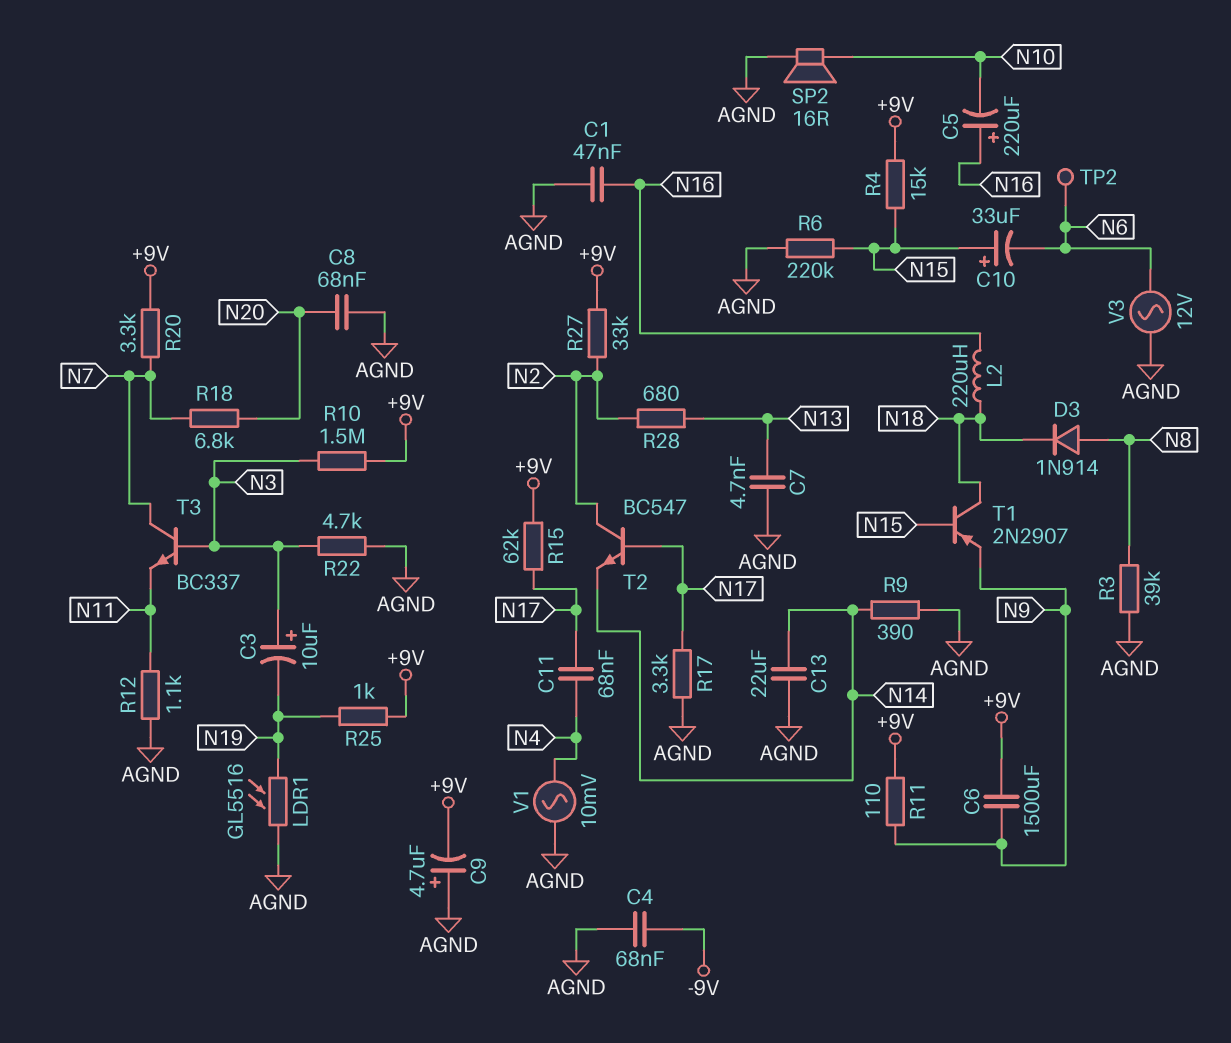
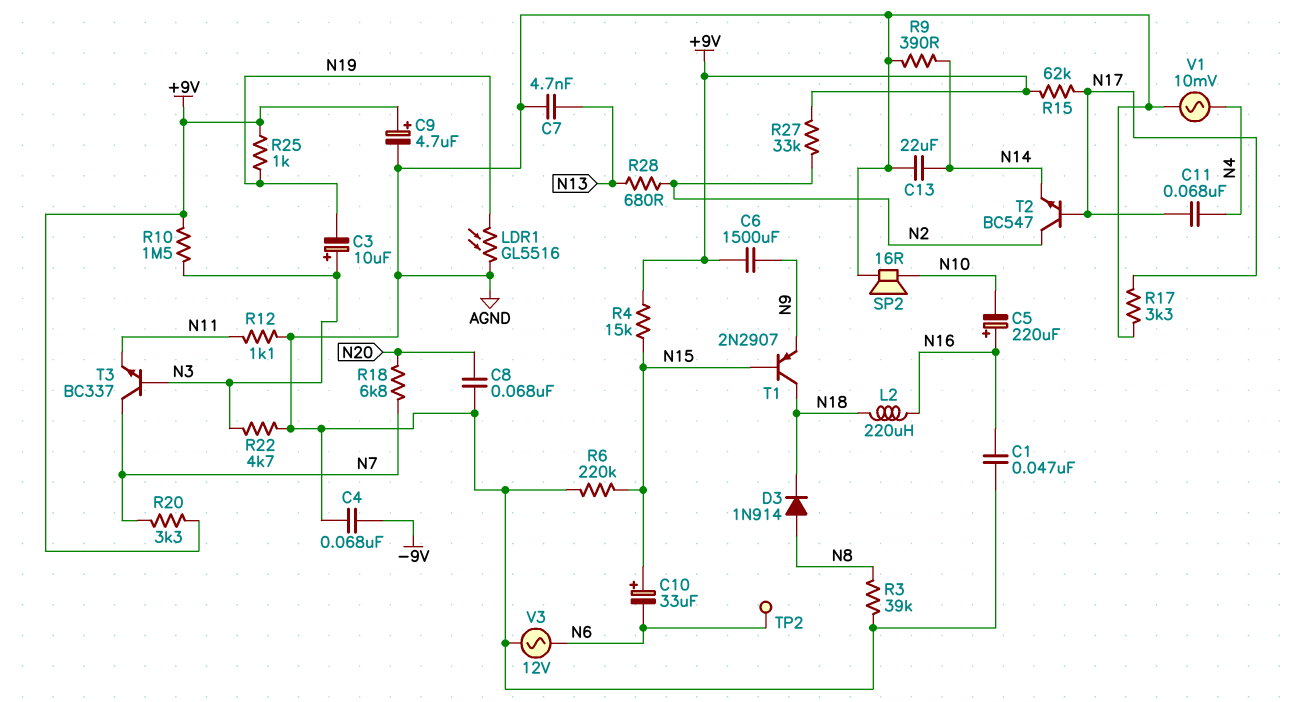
C9: 4.7uF (plus AGND, minus +9V) -> 4.7uF (plus +9V, minus AGND)
R11: 110 (+9V, N9) -> none

